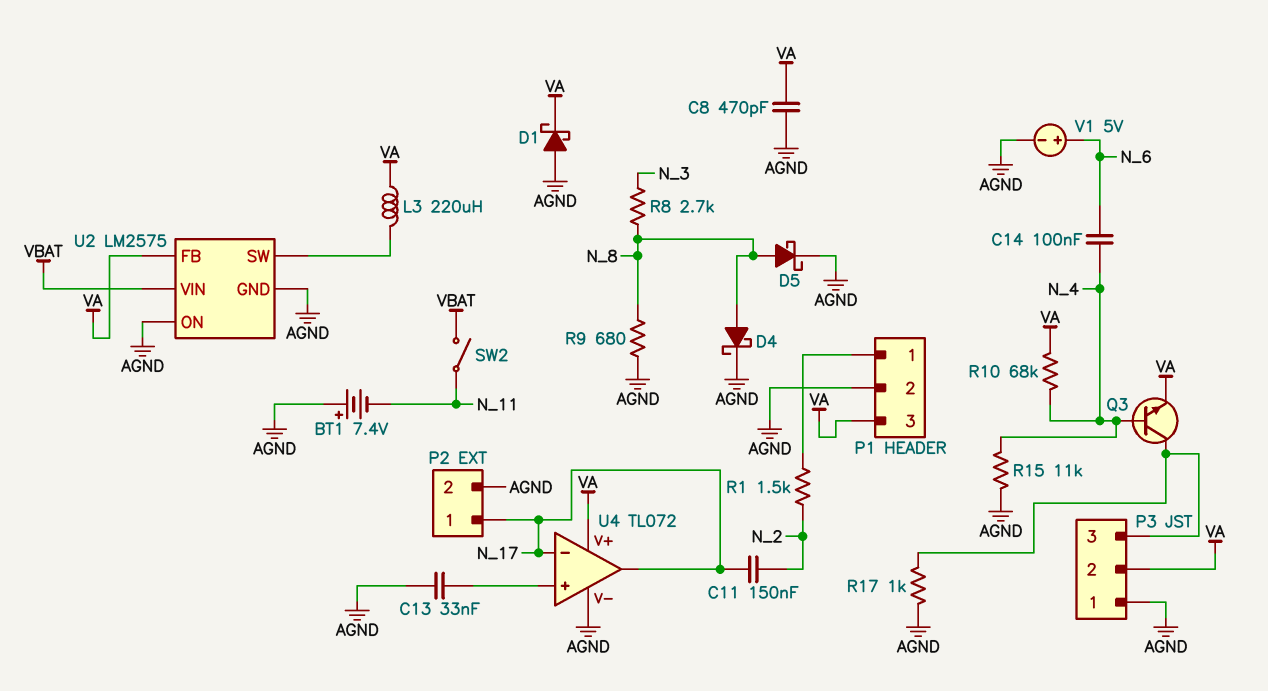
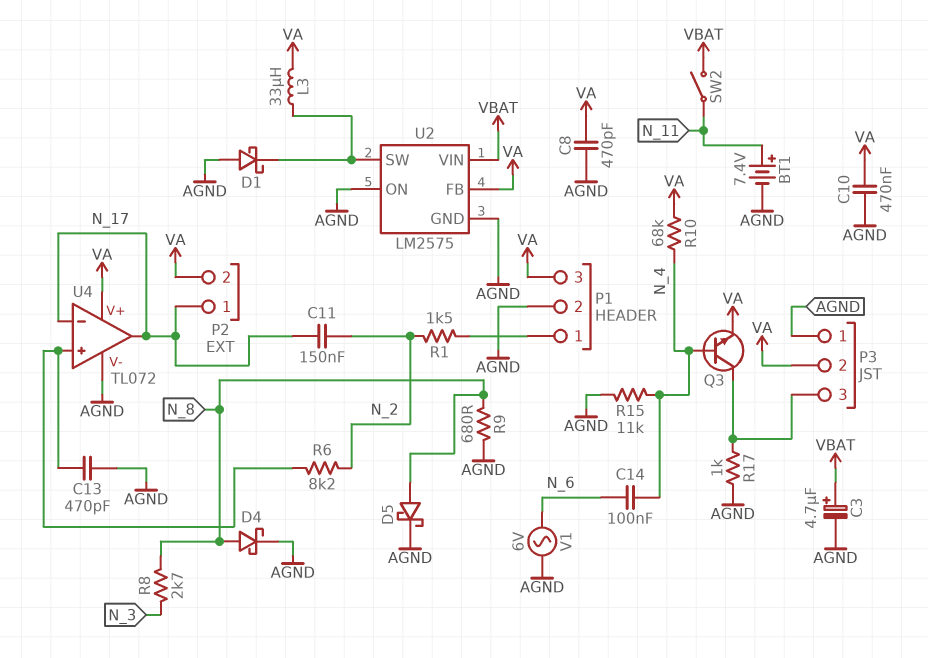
BT1: 7.4V (plus AGND, minus N_11) -> 7.4V (plus N_11, minus AGND)
C3: none -> 4.7uF (plus VBAT, minus AGND)
C10: none -> 470nF (AGND, VA)
C13: 33nF (AGND, U4/in+) -> 470pF (AGND, U4/in+)
D1: schottky (A AGND, K VA) -> schottky (A AGND, K U2/SW)
L3: 220uH (U2/SW, VA) -> 33uH (U2/SW, VA)
P2 pin 2: AGND -> VA
R6: none -> 8.2k (N_2, U4/in+)
V1: 5V (plus N_6, minus AGND) -> AC 6V (AGND, N_6)

